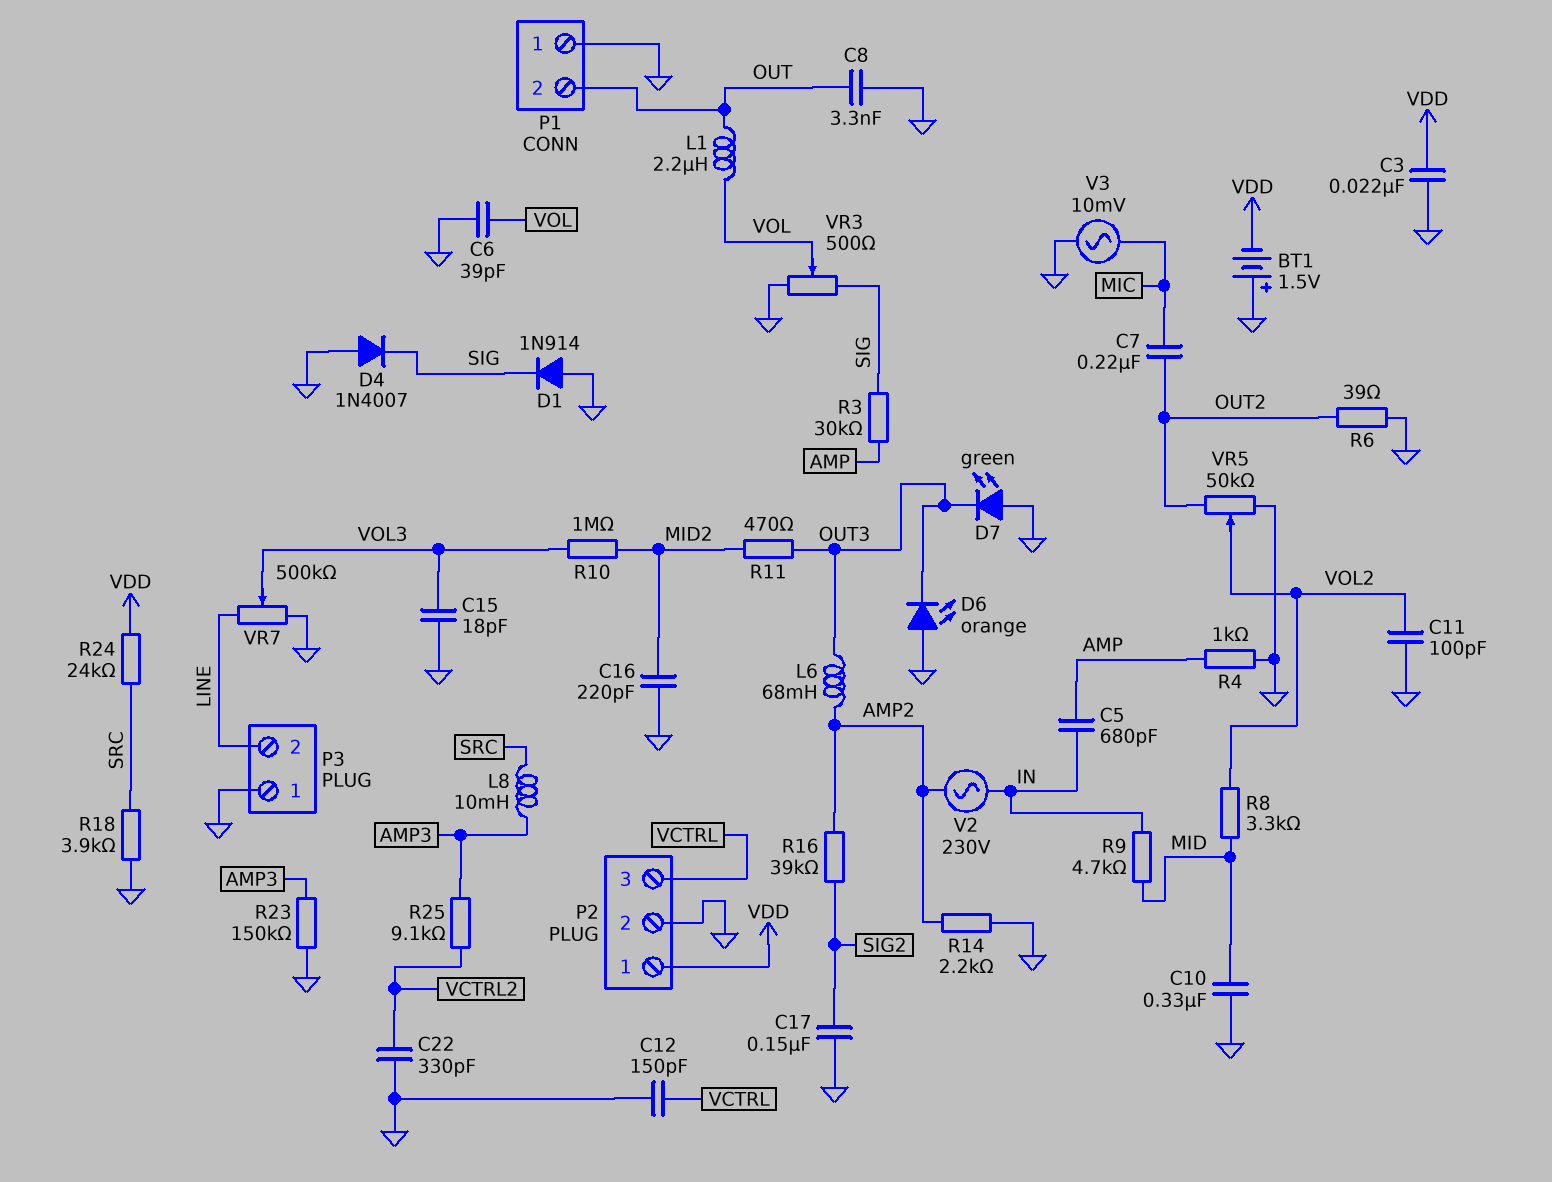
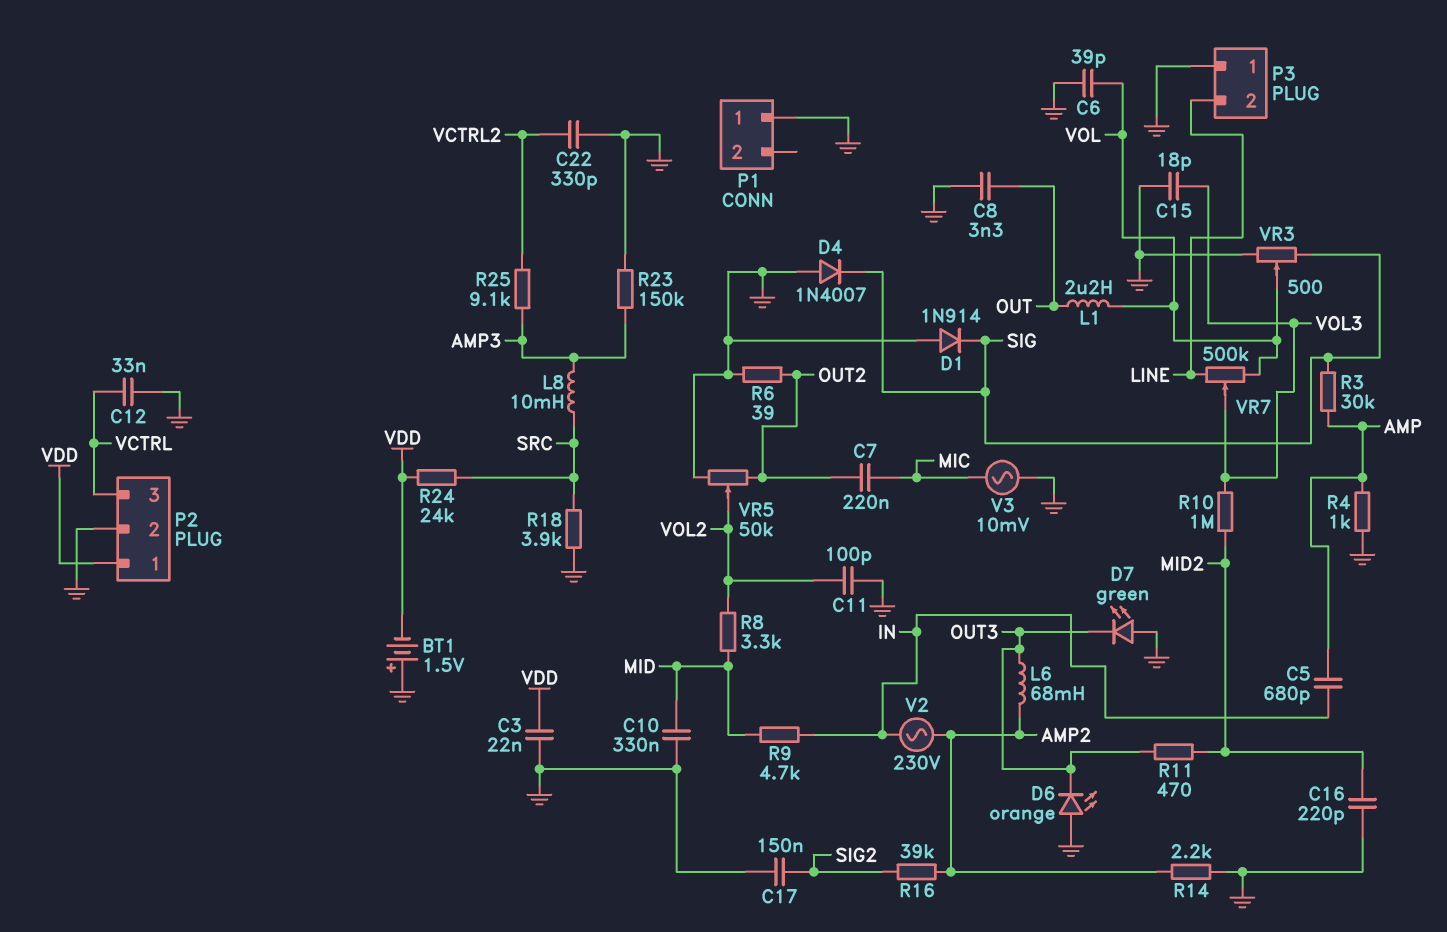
C12: 150pF (GND, VCTRL) -> 33nF (GND, VCTRL)
P1 pin 2: OUT -> none
VR7: 500k (GND, LINE, wiper VOL3) -> 500k (LINE, VOL, wiper VOL3)

